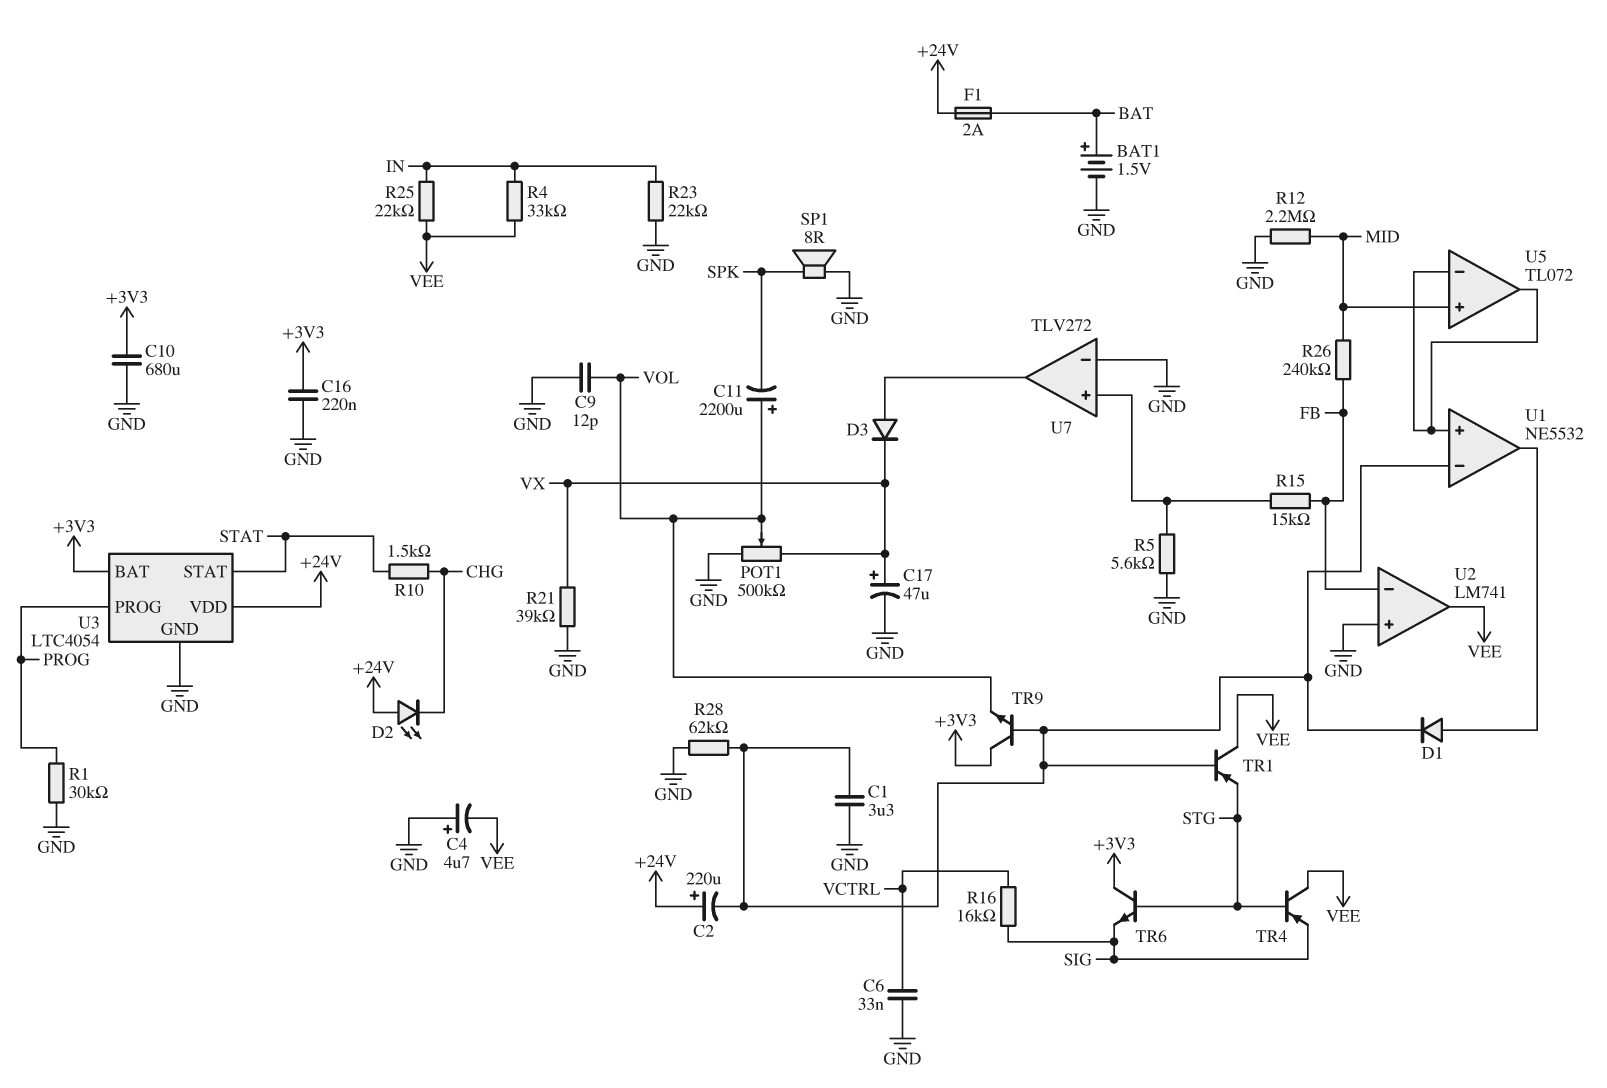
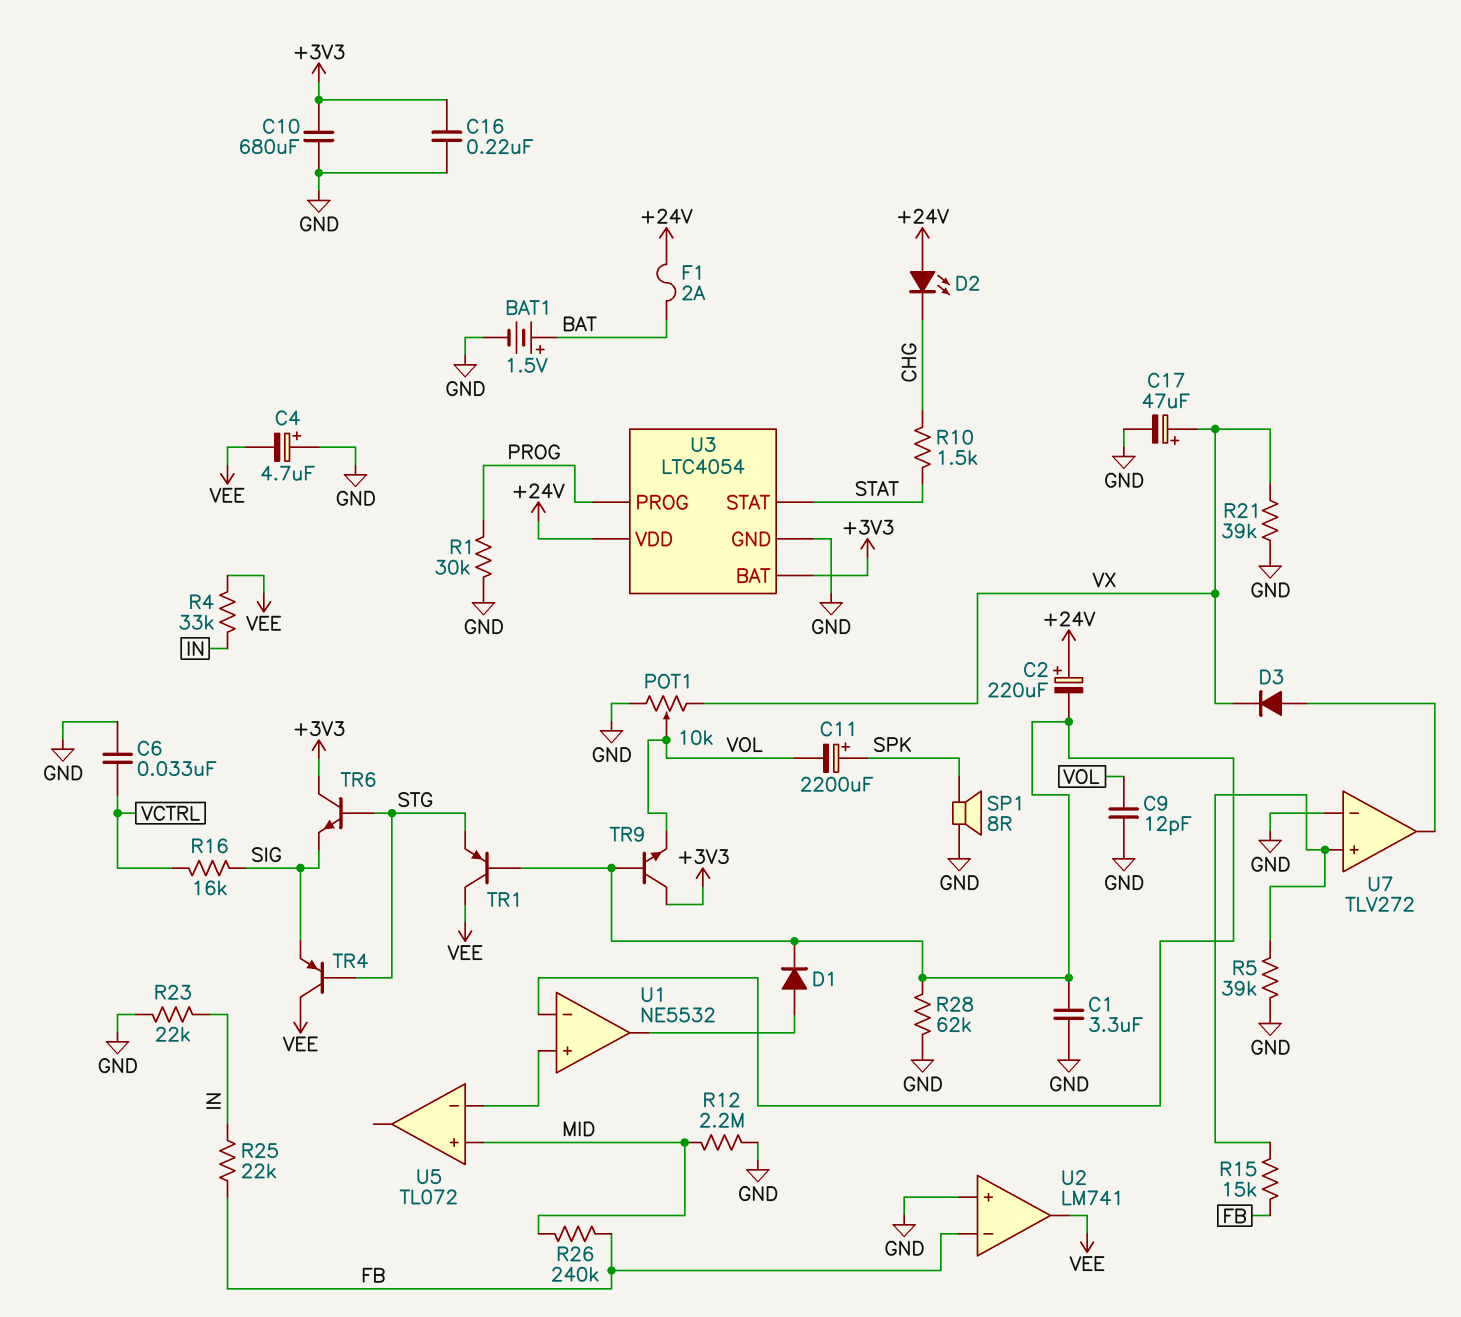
C11: 2200uF (plus VOL, minus SPK) -> 2200uF (plus SPK, minus VOL)
POT1: 500k (GND, VX, wiper VOL) -> 10k (GND, VX, wiper VOL)
R5: 5.6k (GND, U7/in+) -> 39k (GND, U7/in+)
R25: 22k (IN, VEE) -> 22k (FB, IN)
U5 pin out: U1/in+ -> none

